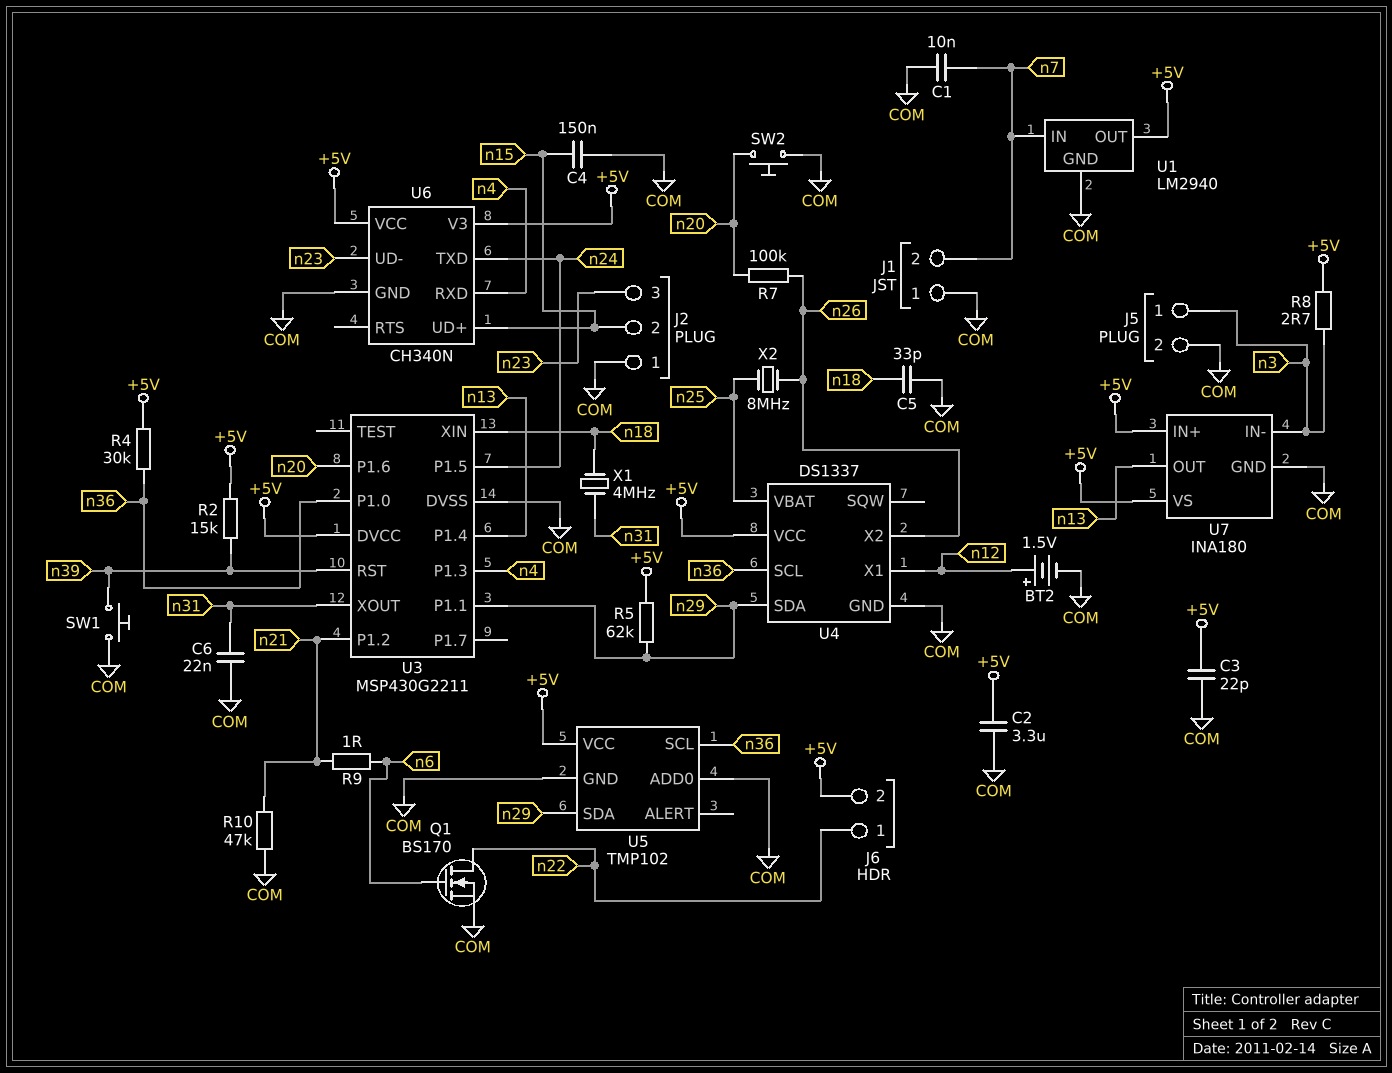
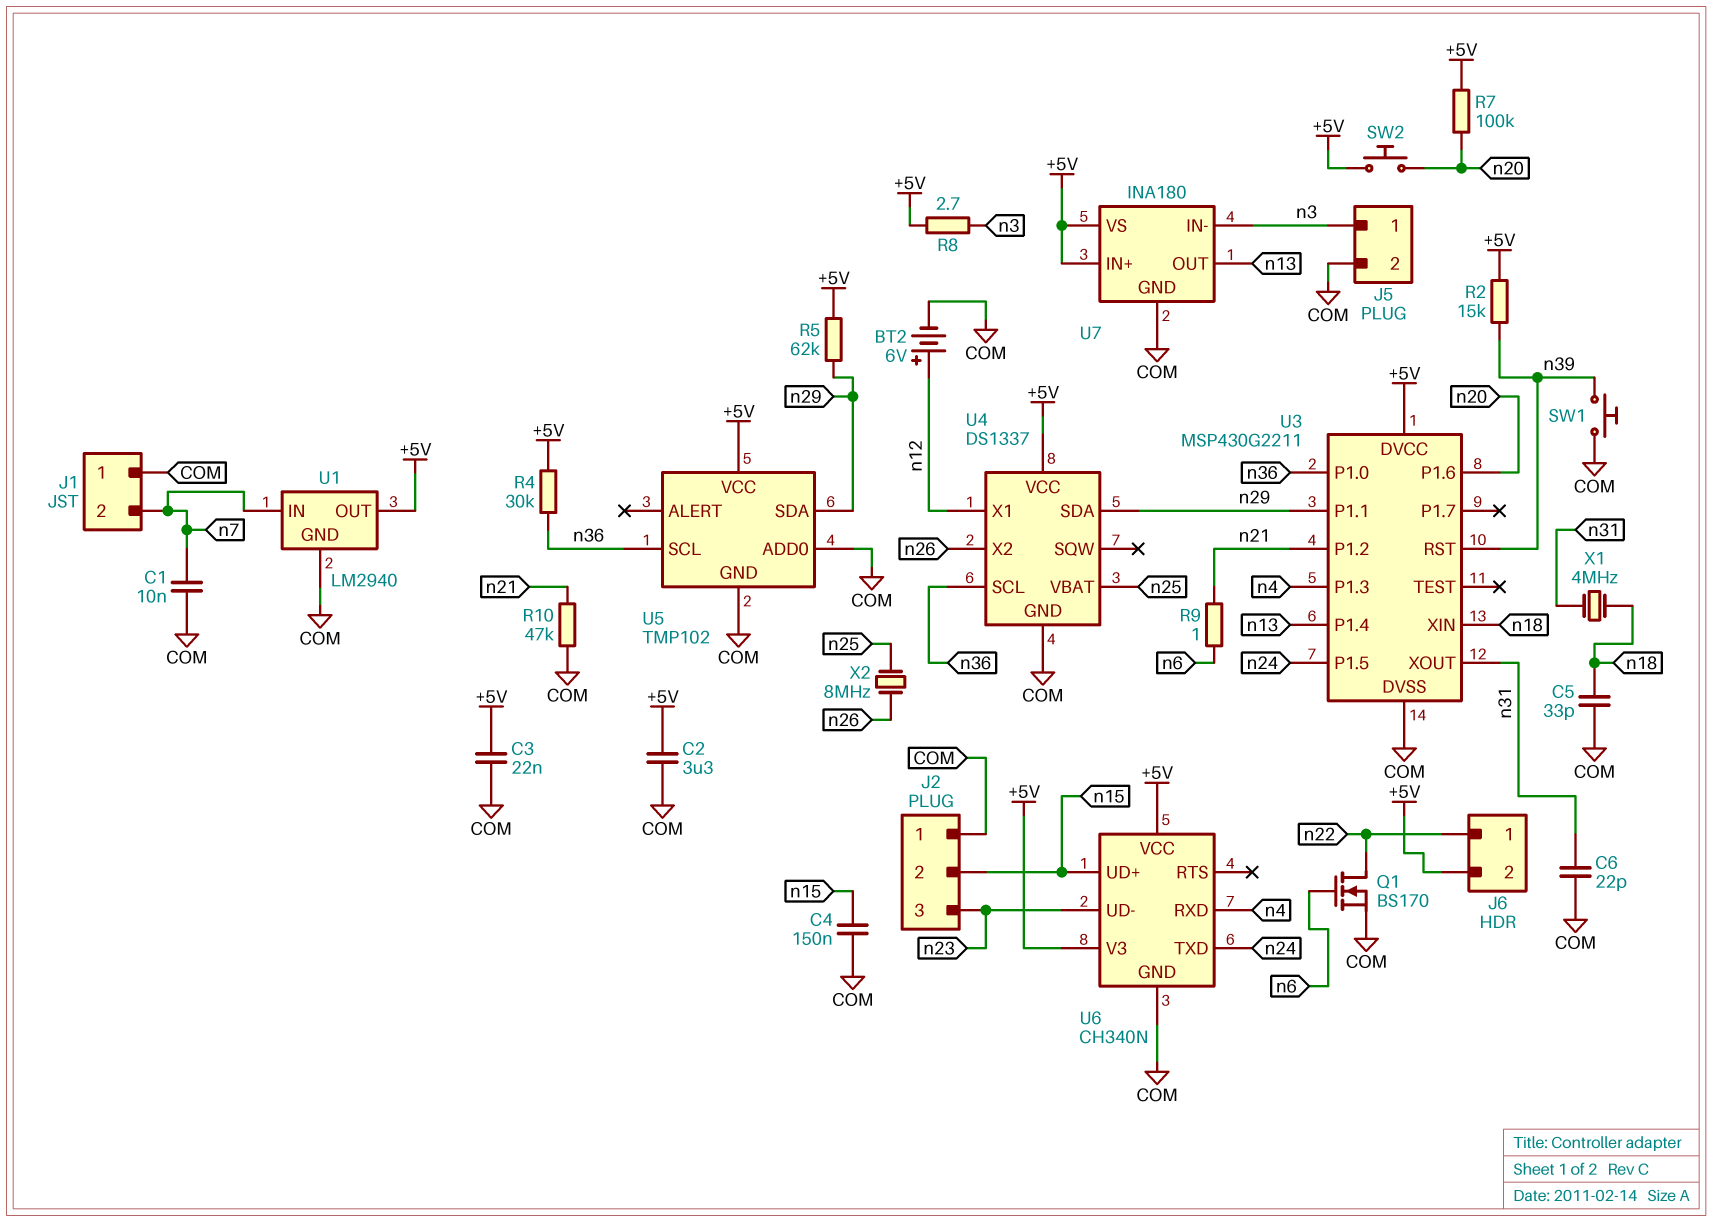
BT2: 1.5V (plus n12, minus COM) -> 6V (plus n12, minus COM)
C3: 22pF (+5V, COM) -> 22nF (+5V, COM)
C6: 22nF (COM, n31) -> 22pF (COM, n31)
R7: 100k (n20, n26) -> 100k (+5V, n20)
SW2: button (COM, n20) -> button (+5V, n20)

